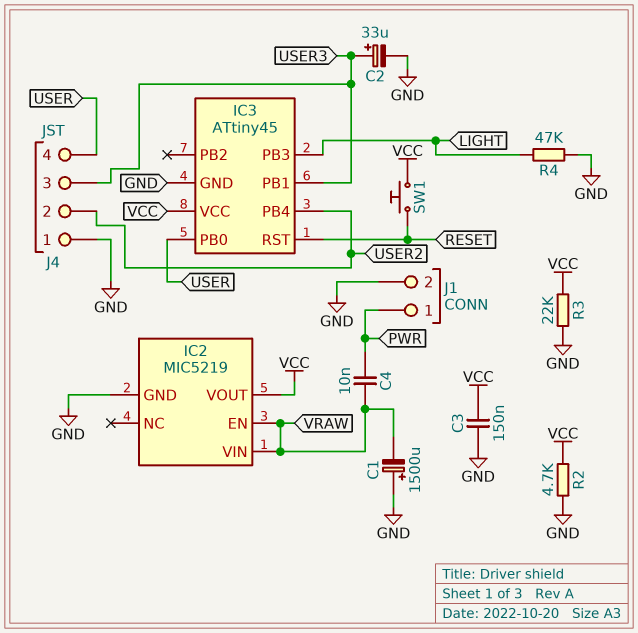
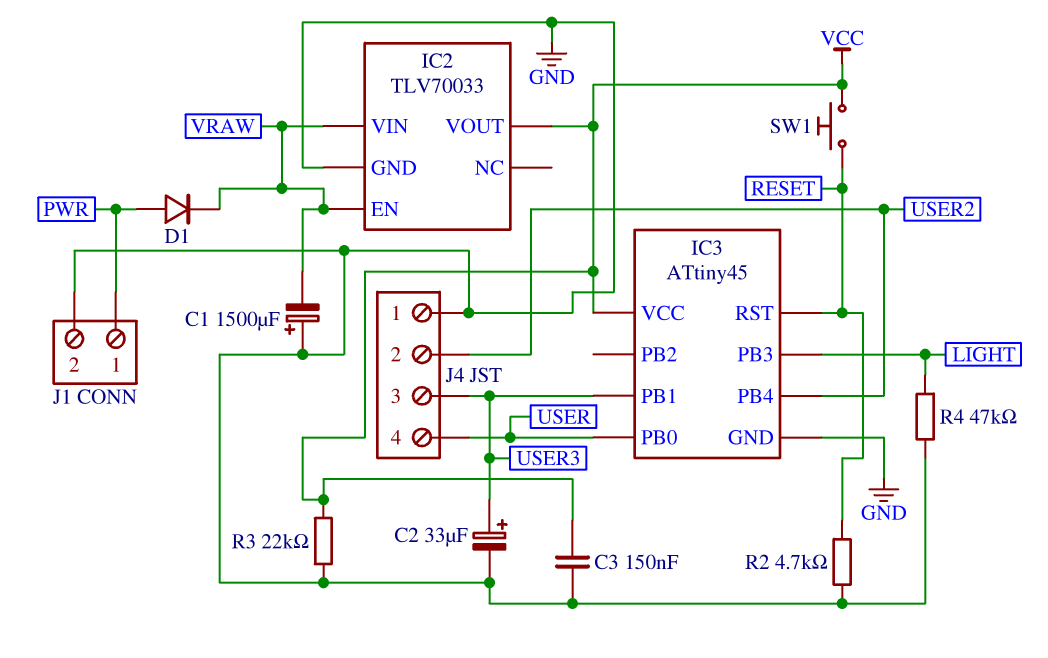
C4: 10nF (PWR, VRAW) -> none
D1: none -> diode (A PWR, K VRAW)
IC2: MIC5219 -> TLV70033
R2: 4.7k (GND, VCC) -> 4.7k (GND, RESET)

